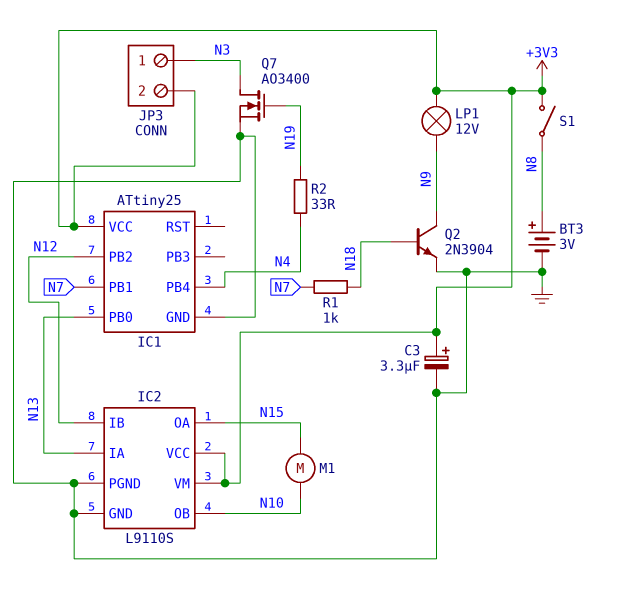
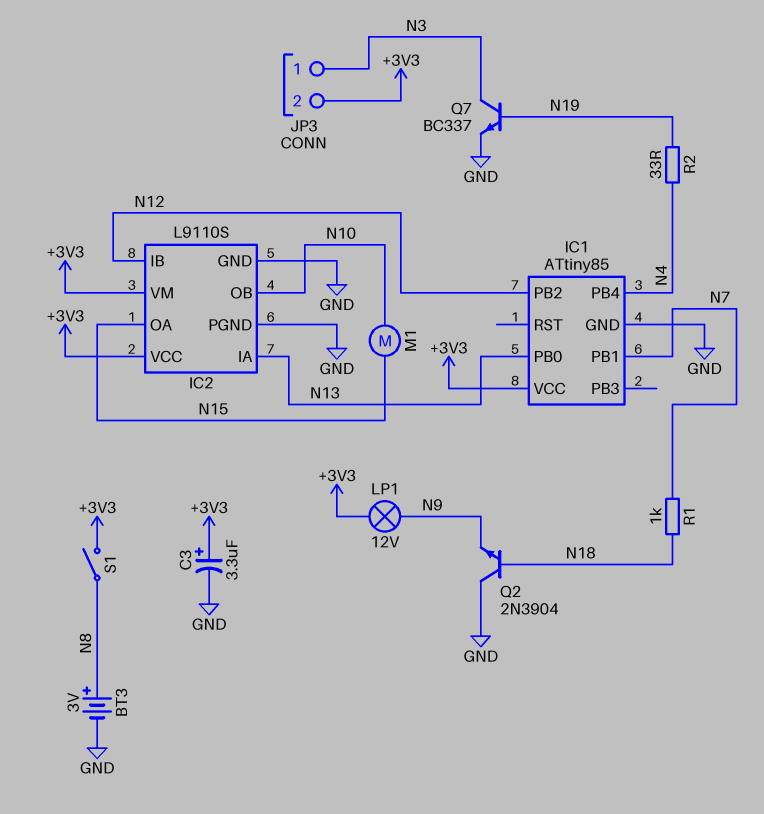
IC1: ATtiny25 -> ATtiny85
Q2: NPN 2N3904 (B N18, C N9, E GND) -> NPN 2N3904 (B N18, C GND, E N9)
Q7: NMOS AO3400 (G N19, D N3, S GND) -> NPN BC337 (B N19, C N3, E GND)

